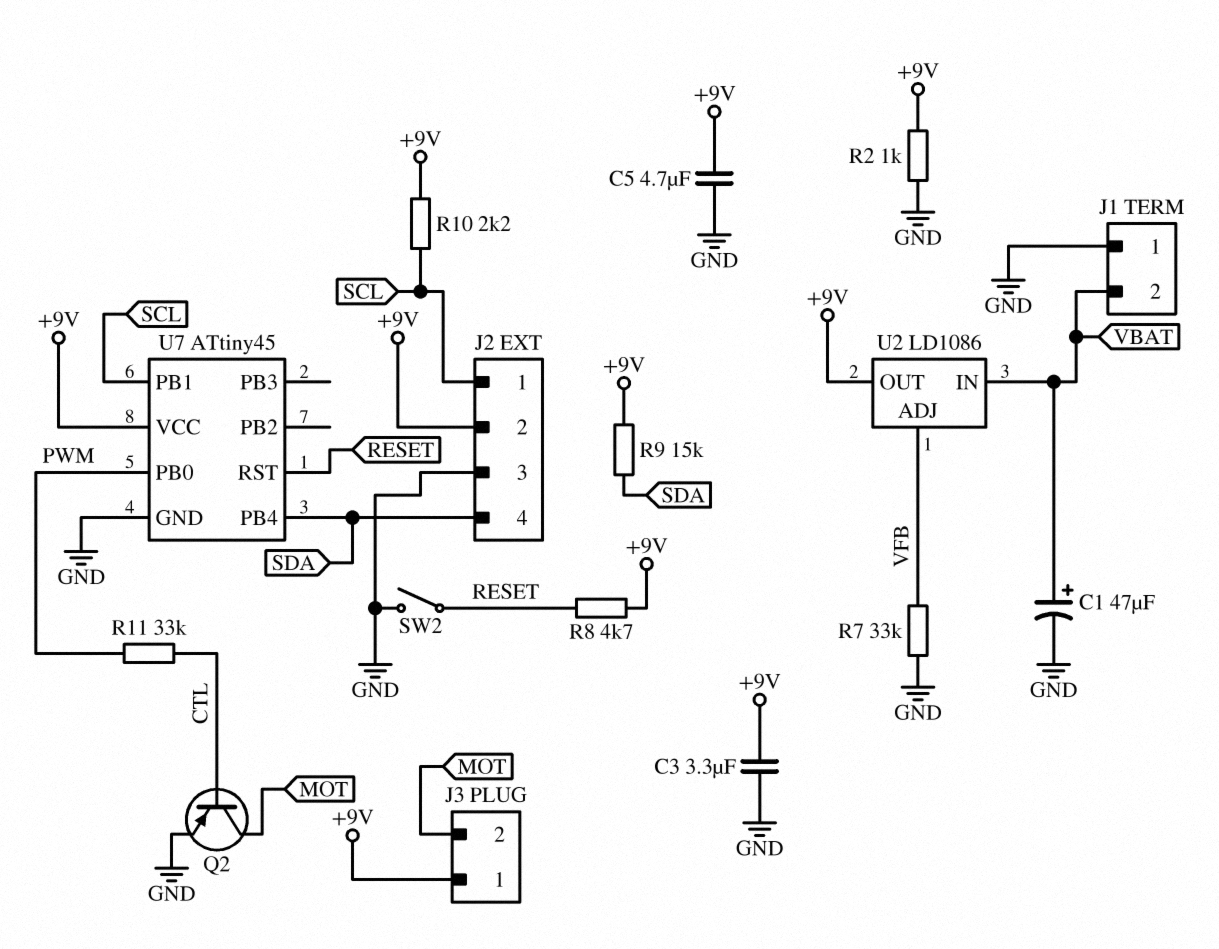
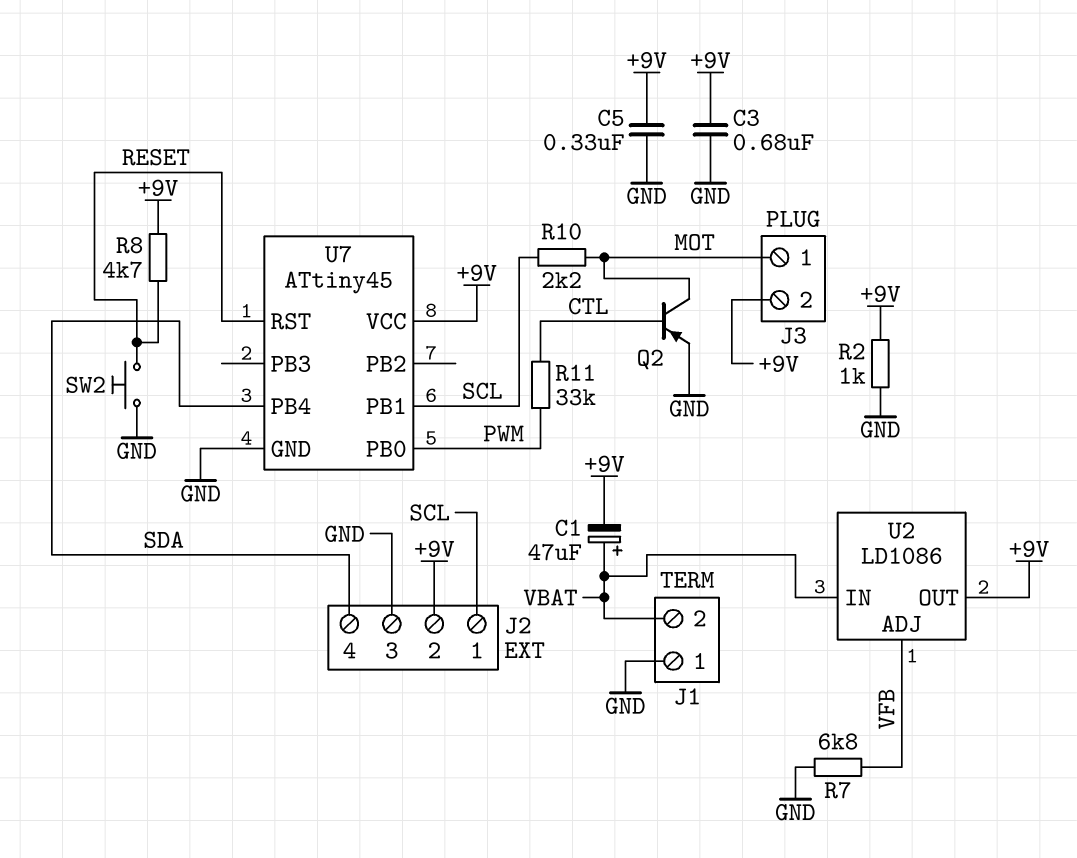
C1: 47uF (plus VBAT, minus GND) -> 47uF (plus VBAT, minus +9V)
C3: 3.3uF (+9V, GND) -> 680nF (+9V, GND)
C5: 4.7uF (+9V, GND) -> 330nF (+9V, GND)
J3 pin 1: +9V -> MOT
J3 pin 2: MOT -> +9V
R7: 33k (GND, VFB) -> 6.8k (GND, VFB)
R9: 15k (+9V, SDA) -> none
R10: 2.2k (+9V, SCL) -> 2.2k (MOT, SCL)
SW2: switch (GND, RESET) -> button (GND, RESET)

